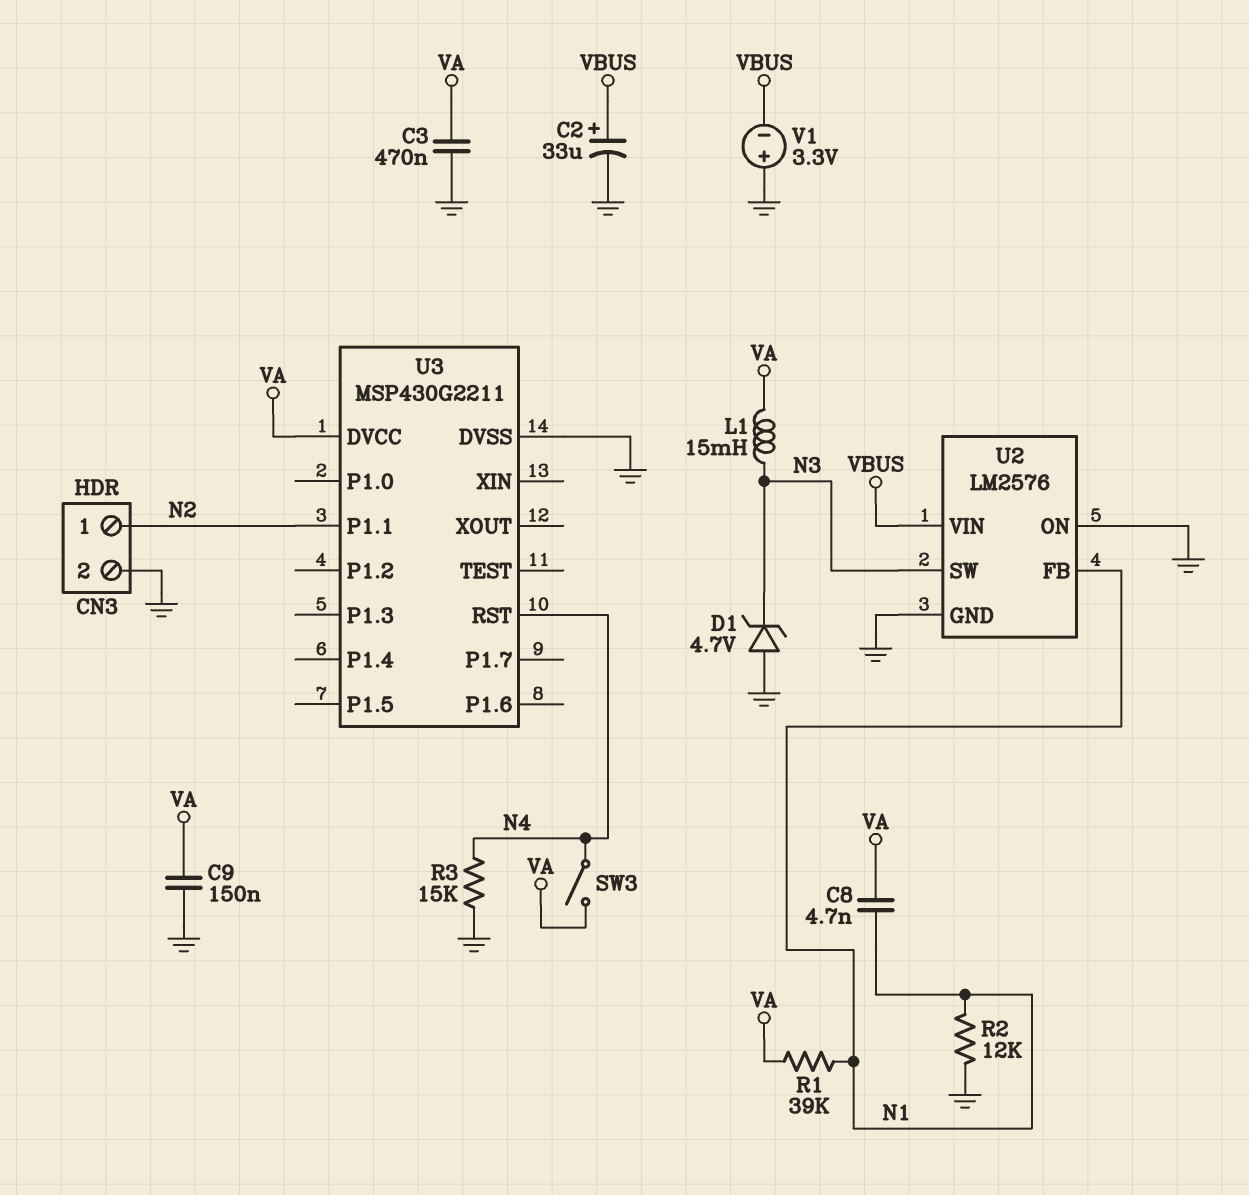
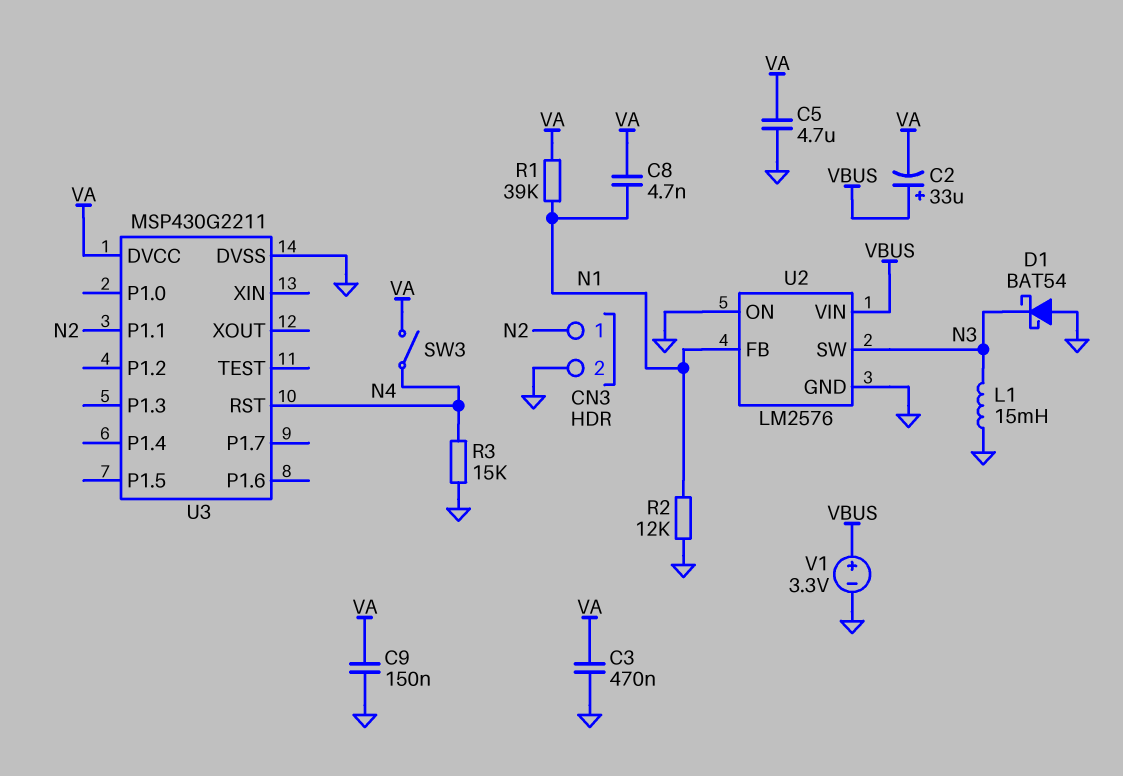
C2: 33uF (plus VBUS, minus GND) -> 33uF (plus VBUS, minus VA)
C5: none -> 4.7uF (GND, VA)
D1: zener 4.7V (A GND, K N3) -> schottky BAT54 (A GND, K N3)
L1: 15mH (N3, VA) -> 15mH (GND, N3)
V1: 3.3V (plus GND, minus VBUS) -> 3.3V (plus VBUS, minus GND)

